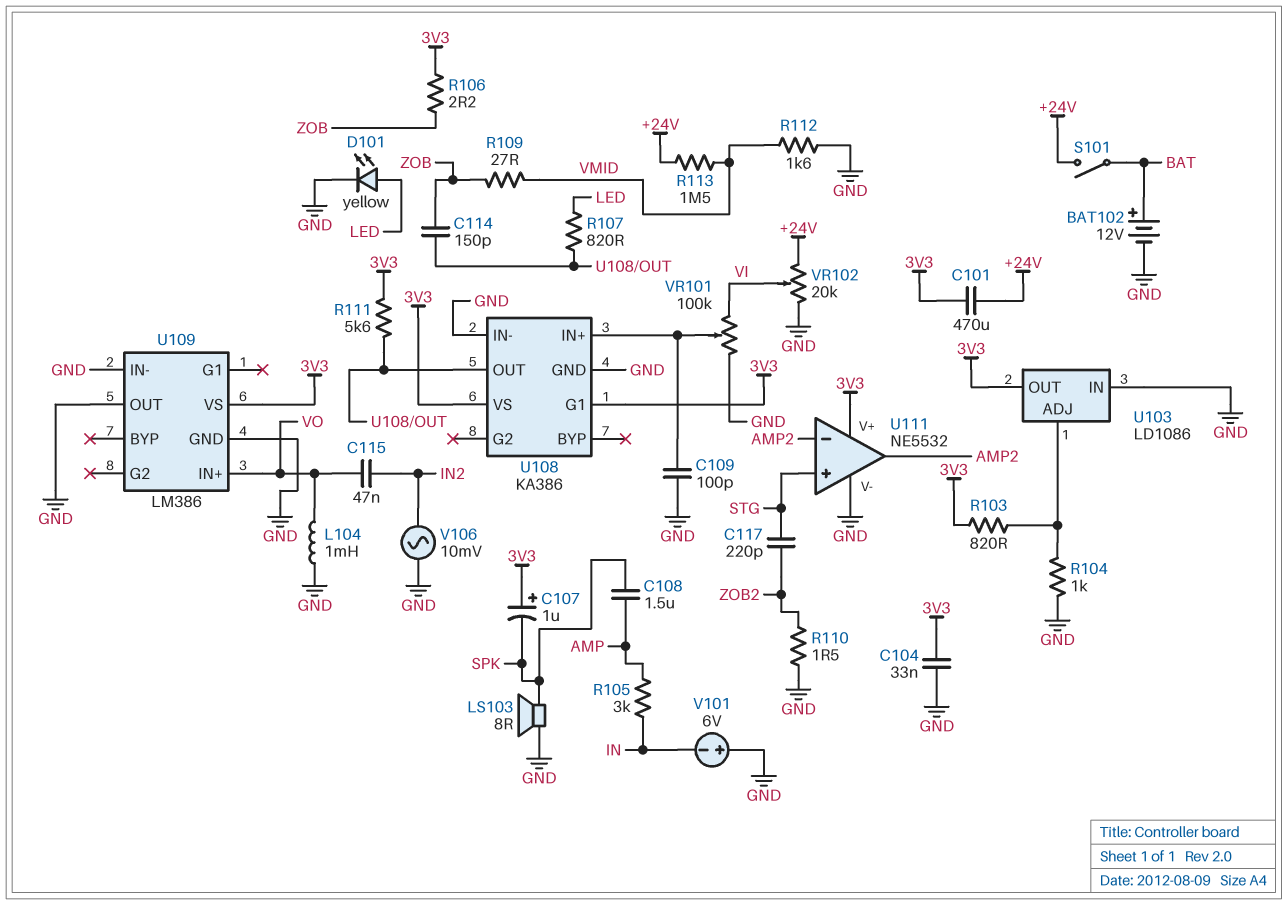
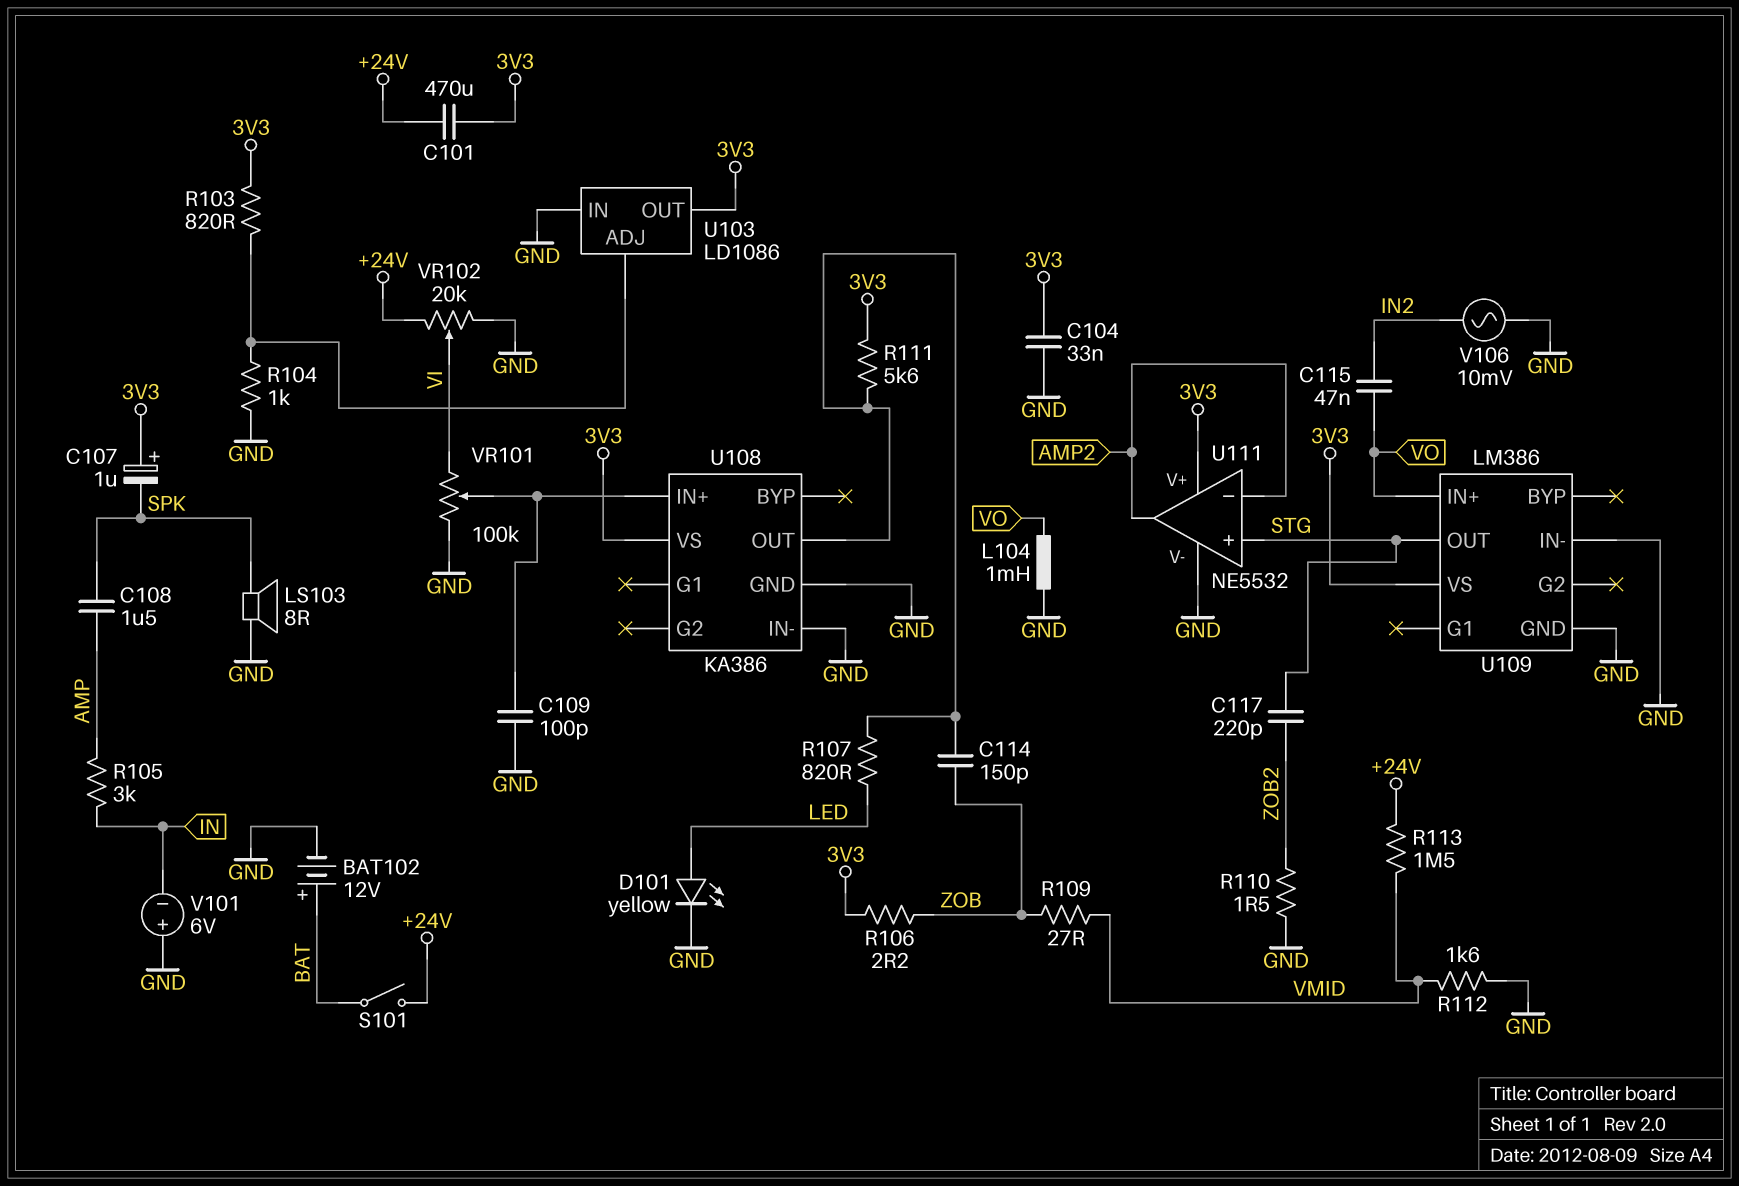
U108 pin G1: 3V3 -> none
U109 pin OUT: GND -> STG

